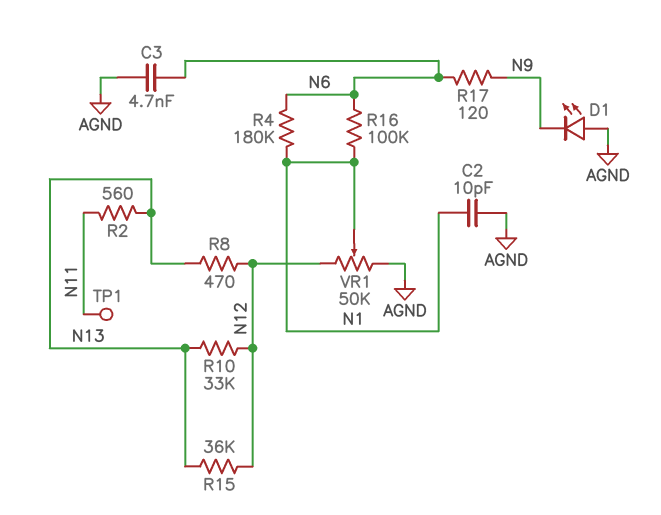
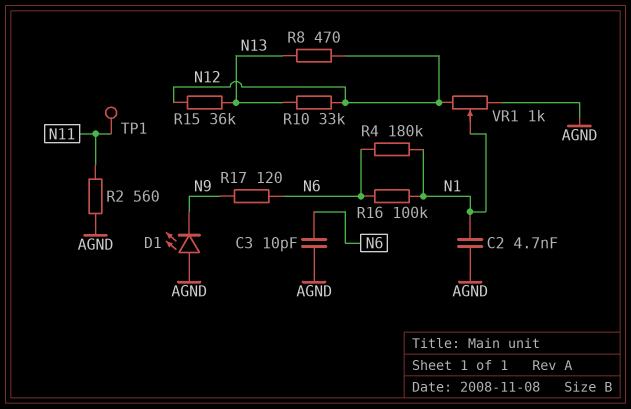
C2: 10pF (AGND, N1) -> 4.7nF (AGND, N1)
C3: 4.7nF (AGND, N6) -> 10pF (AGND, N6)
R2: 560 (N11, N13) -> 560 (AGND, N11)
VR1: 50k (AGND, N12, wiper N1) -> 1k (AGND, N12, wiper N1)

